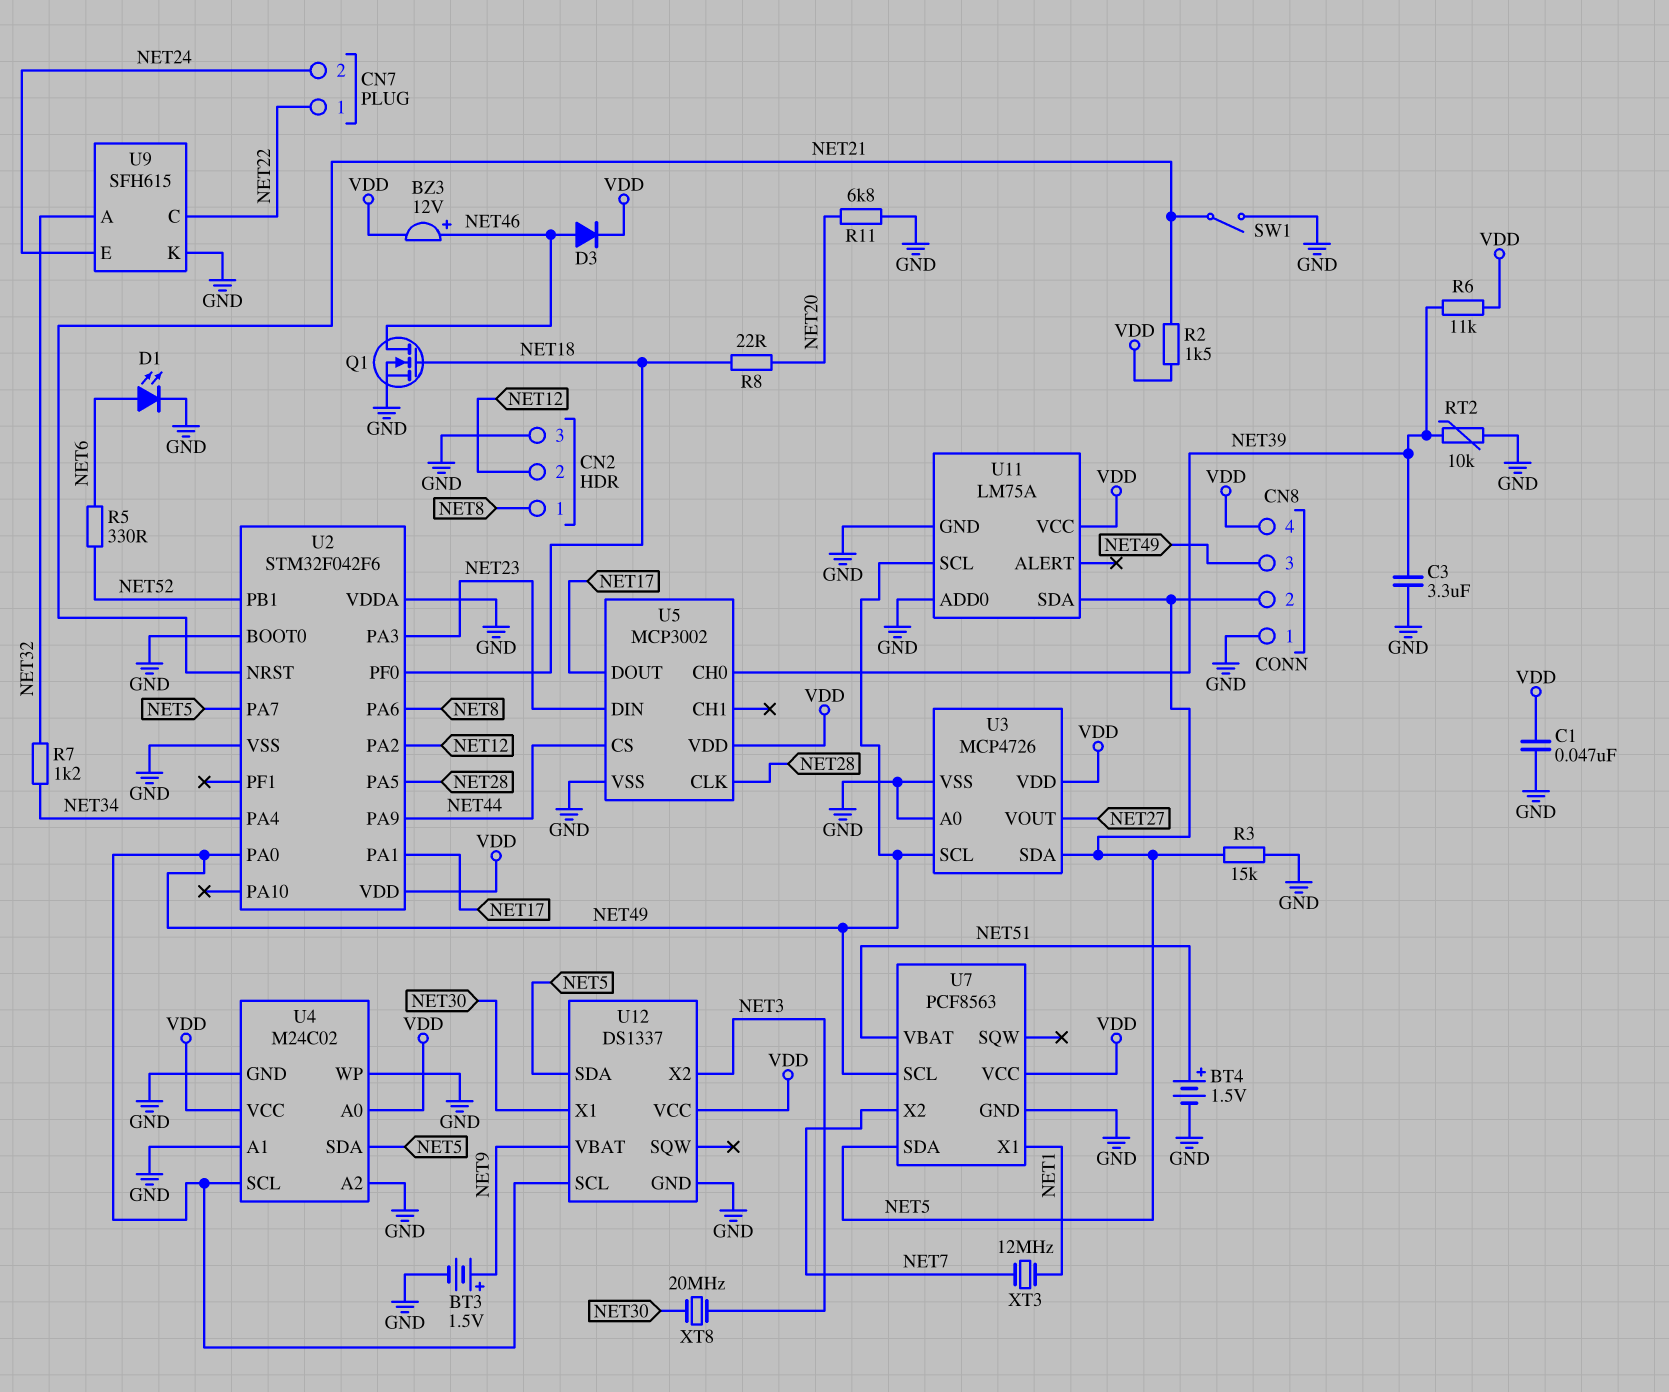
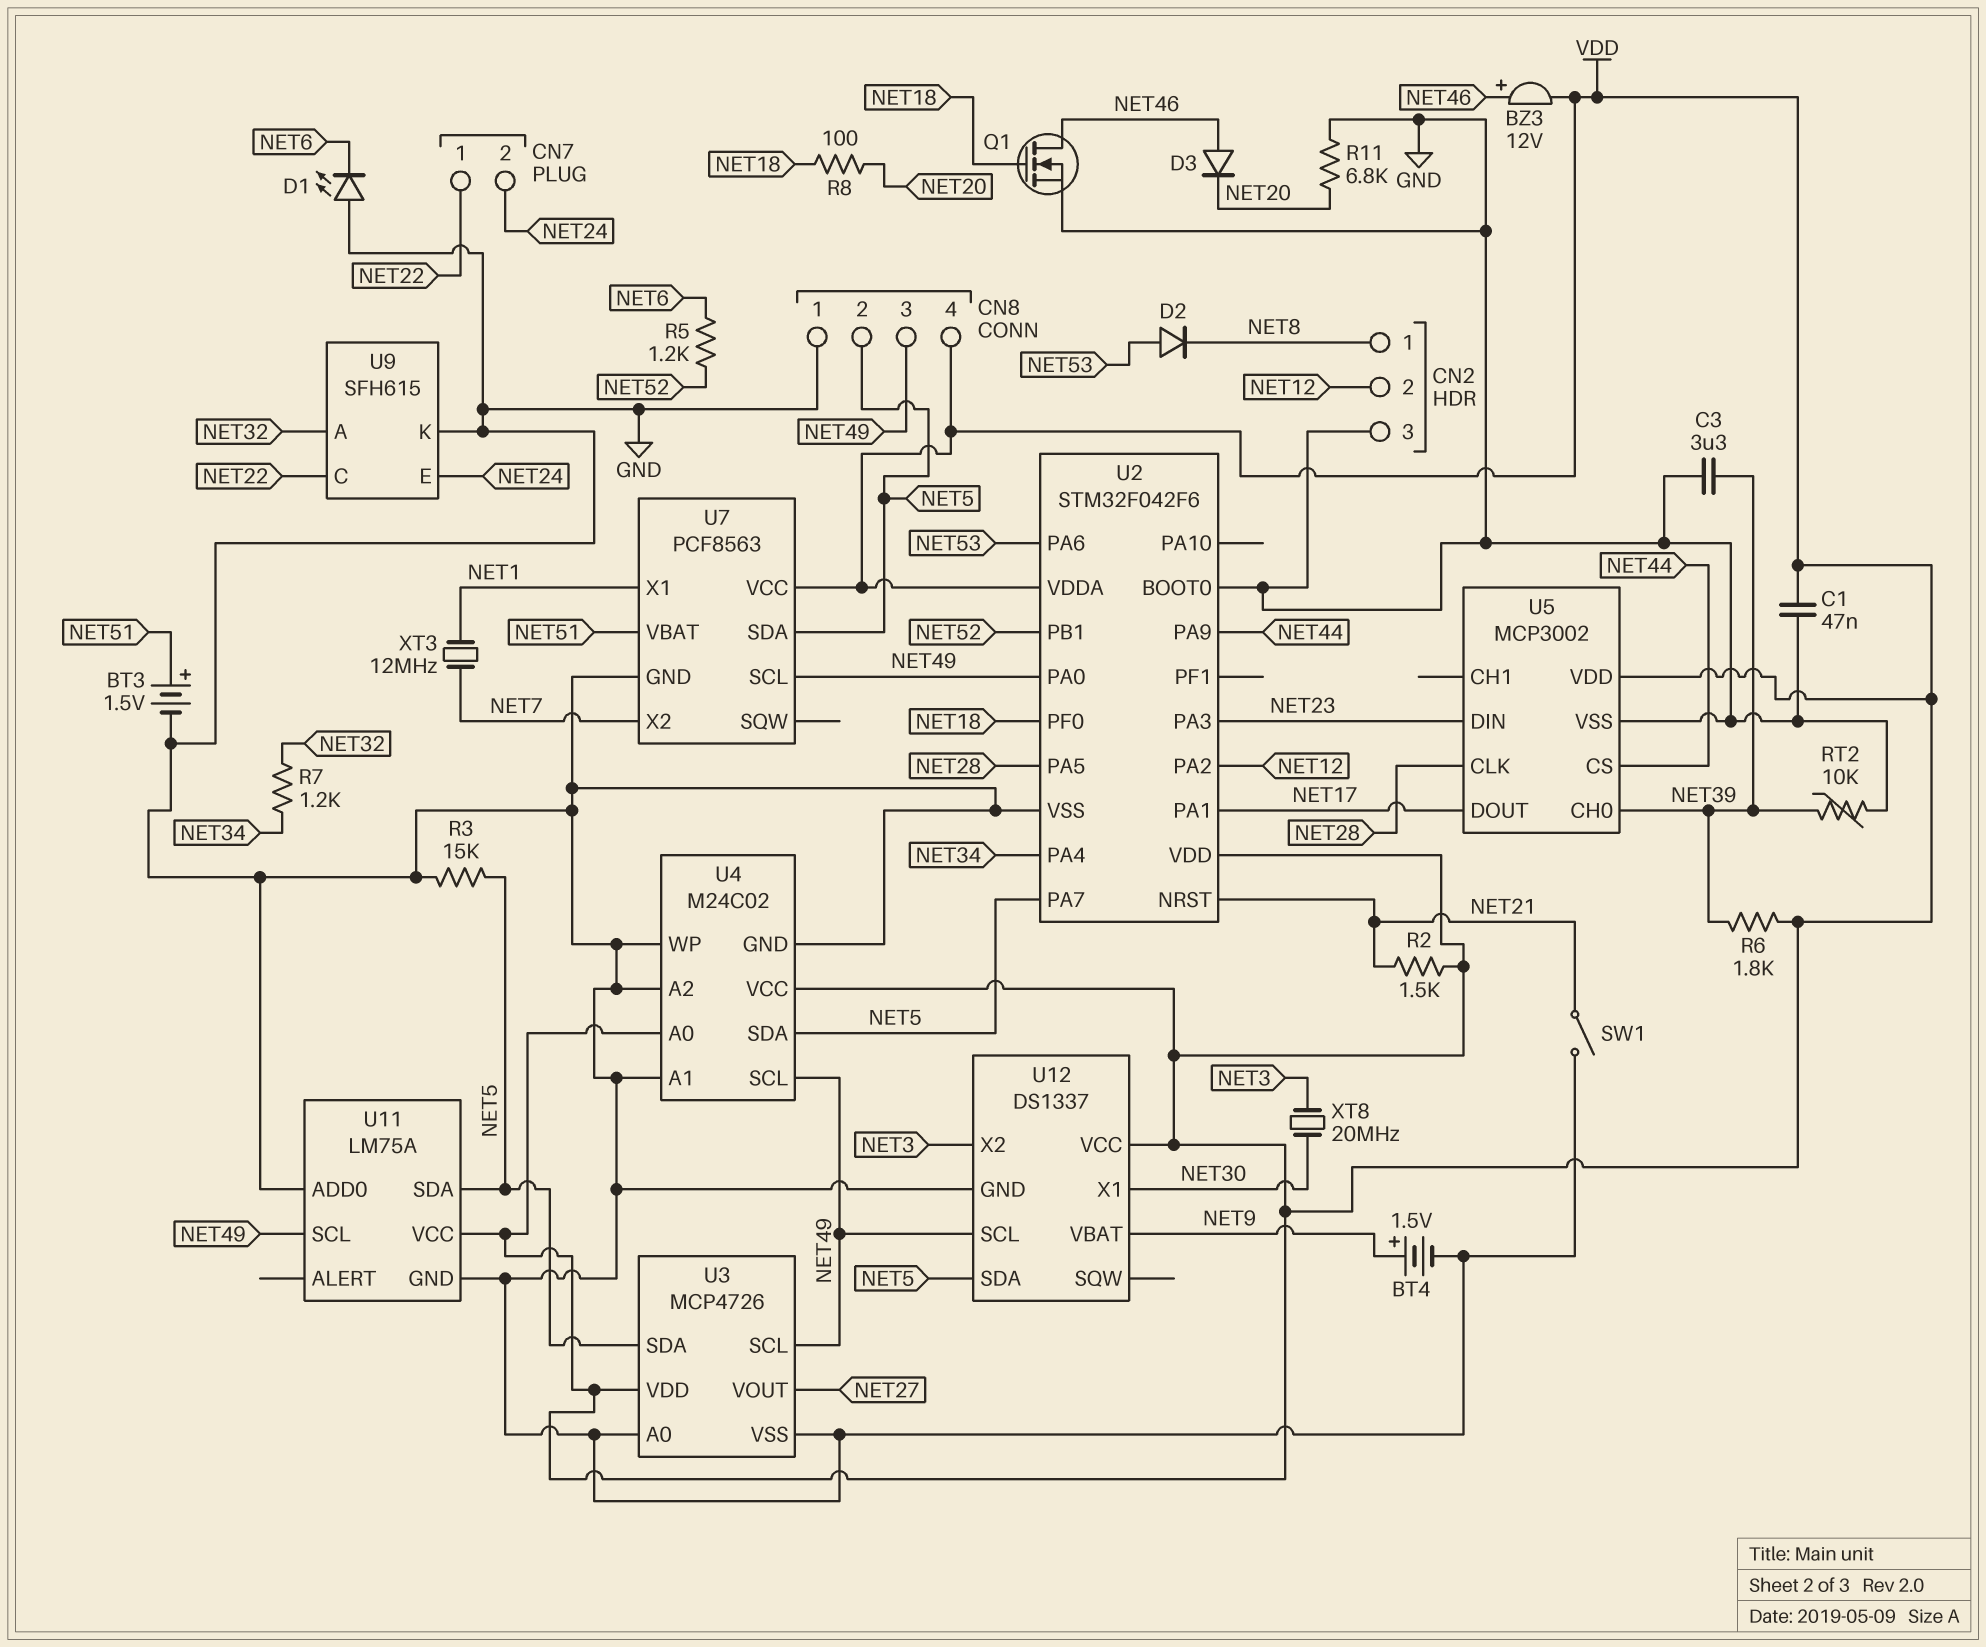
BT3: 1.5V (plus NET9, minus GND) -> 1.5V (plus NET51, minus GND)
BT4: 1.5V (plus NET51, minus GND) -> 1.5V (plus NET9, minus GND)
D1: LED (A NET6, K GND) -> LED (A GND, K NET6)
D2: none -> diode (A NET53, K NET8)
D3: diode (A NET46, K VDD) -> diode (A NET46, K NET20)
R5: 330 (NET6, NET52) -> 1.2k (NET6, NET52)
R6: 11k (NET39, VDD) -> 1.8k (NET39, VDD)
R8: 22 (NET18, NET20) -> 100 (NET18, NET20)
U2 pin PA6: NET8 -> NET53
U2 pin VDDA: GND -> VDD

